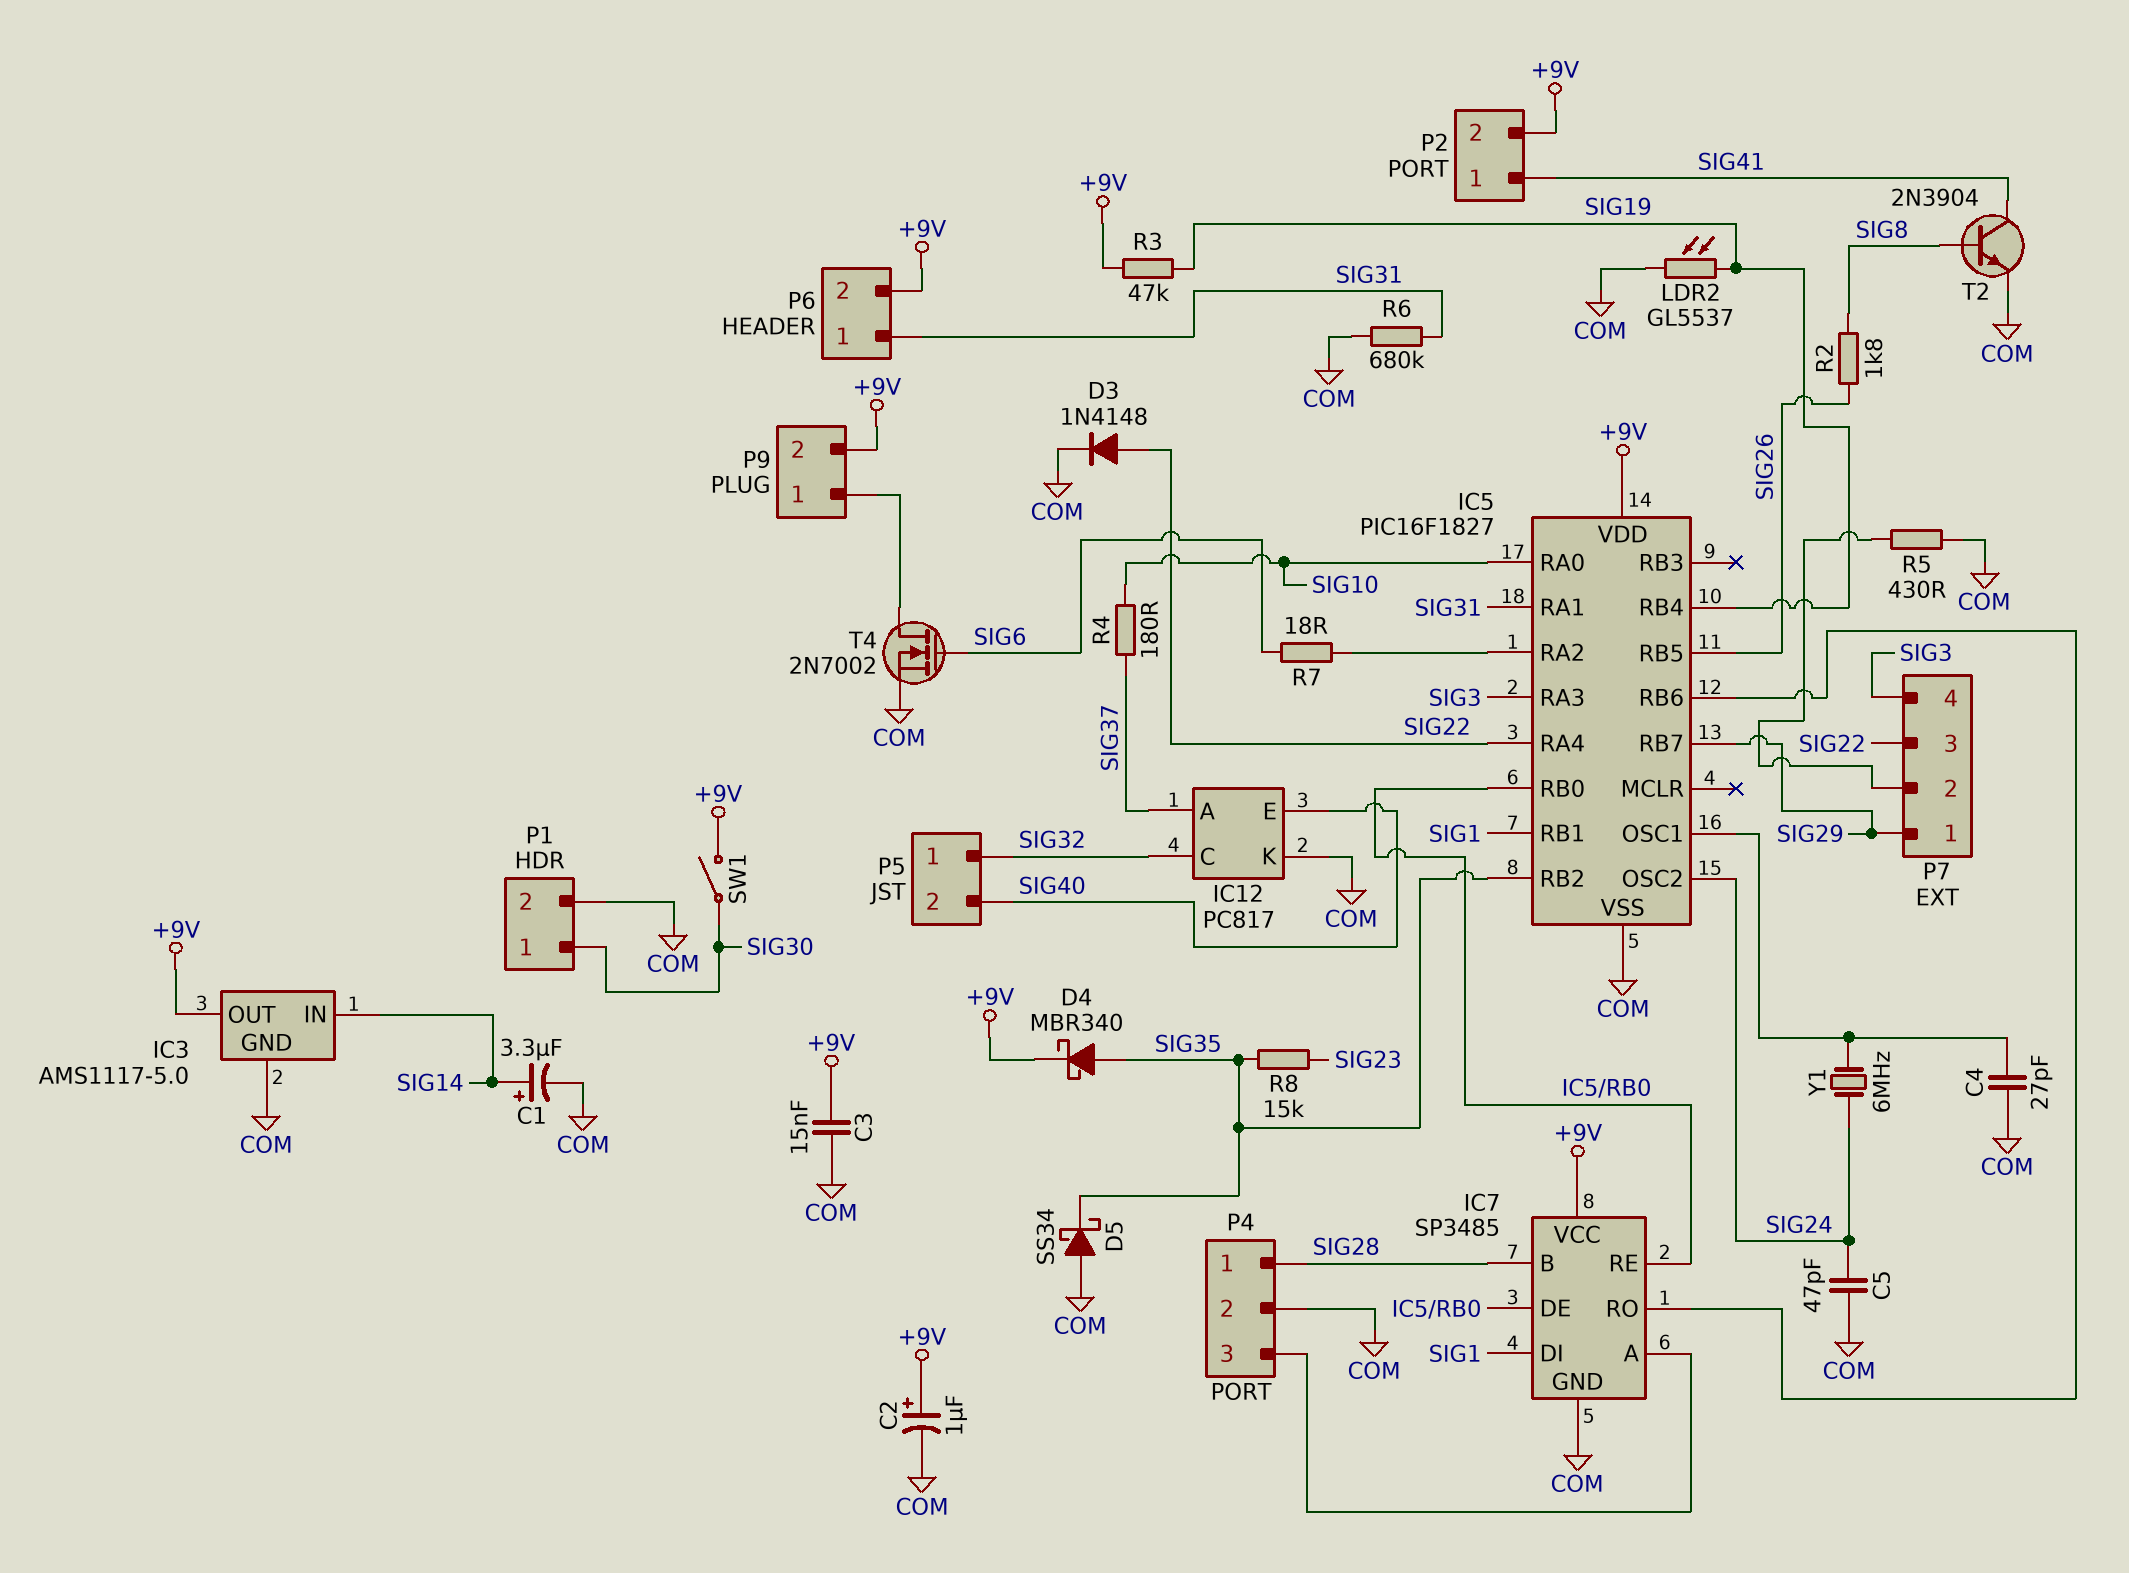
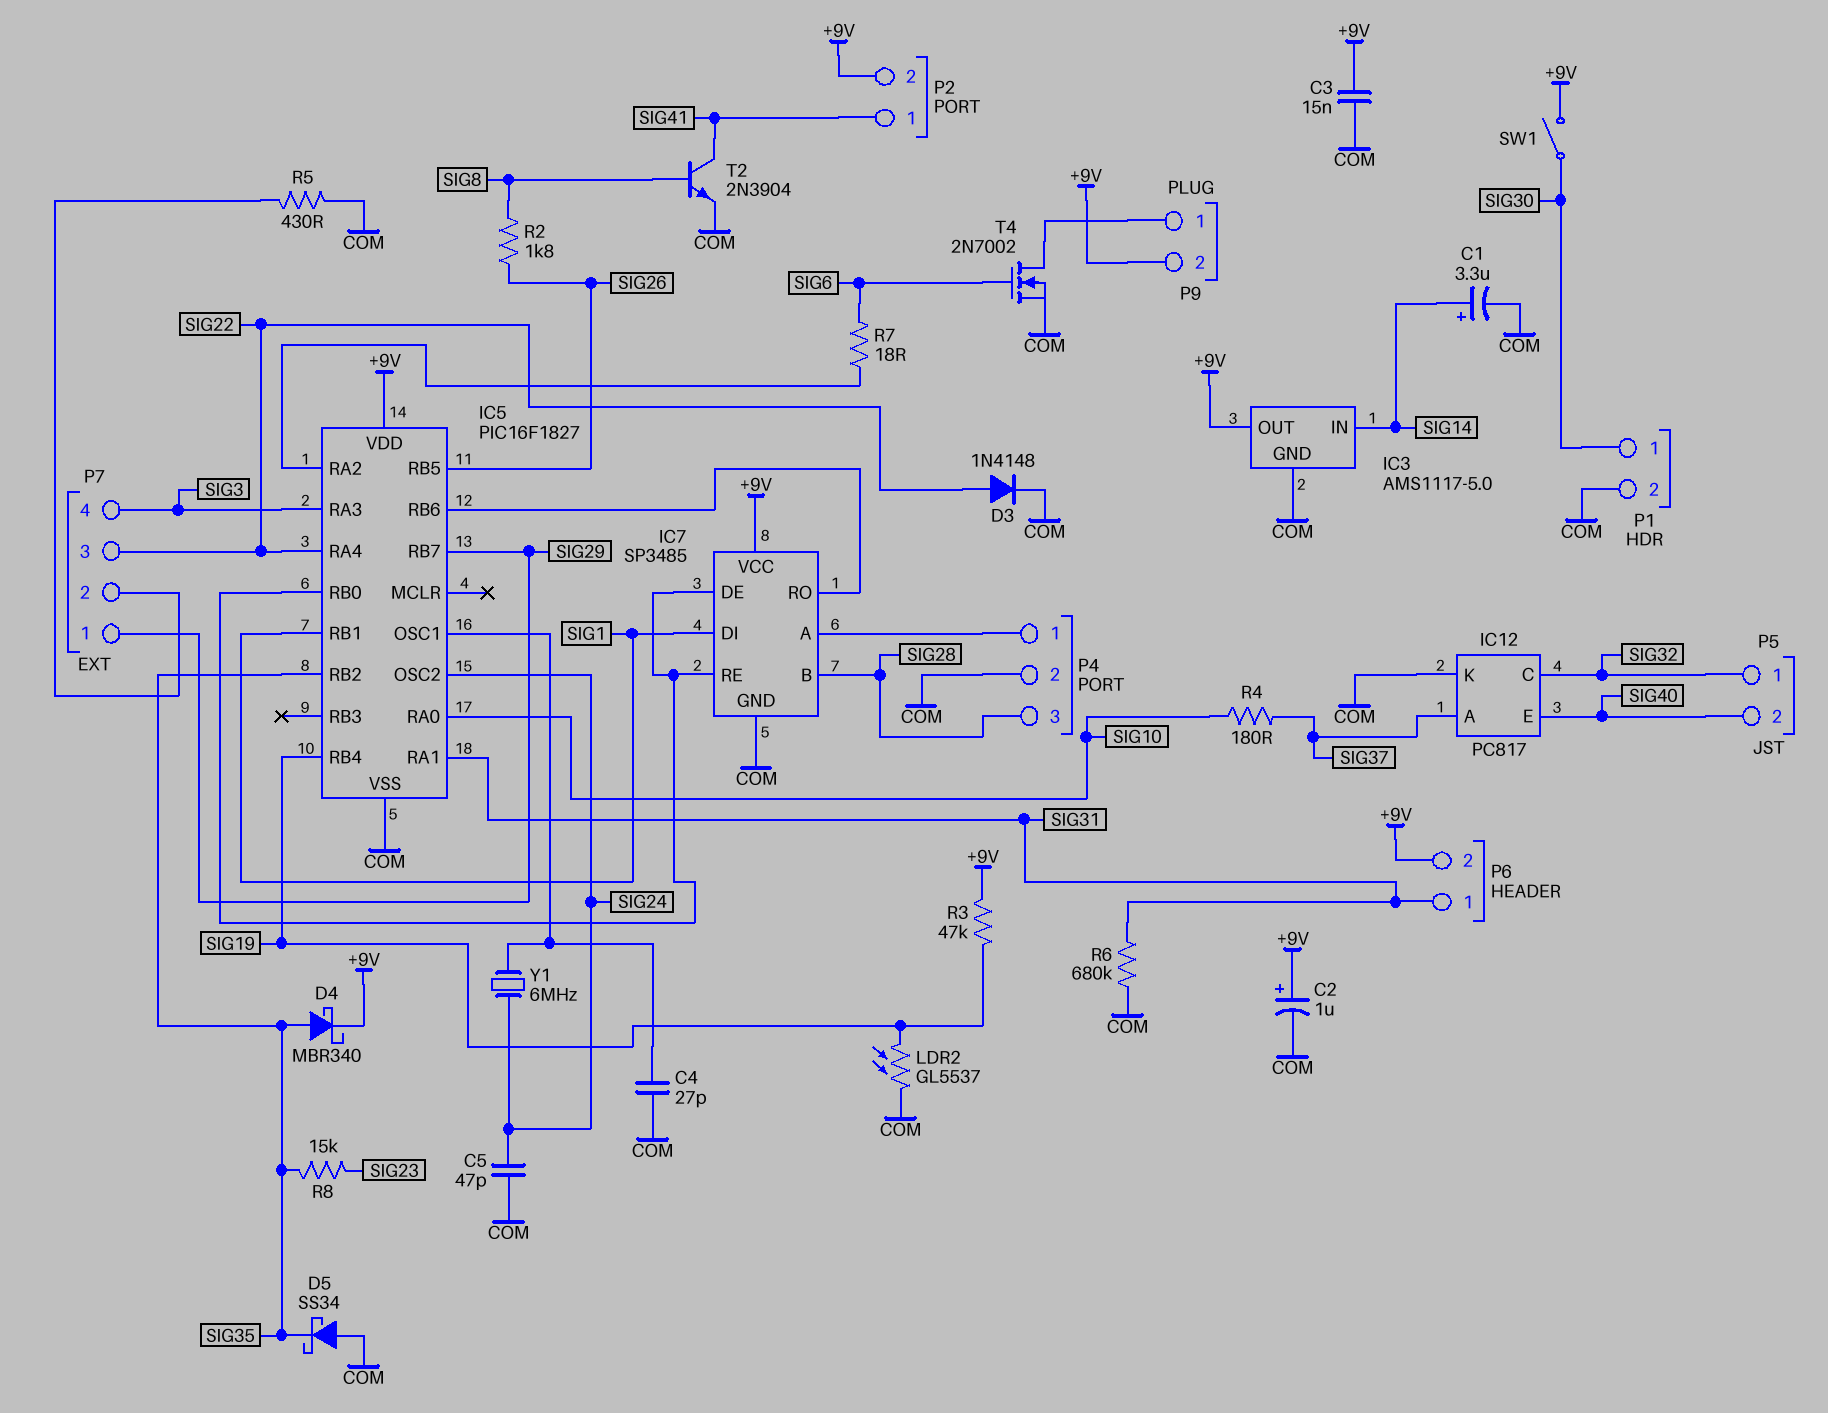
P4 pin 1: SIG28 -> IC7/A
P4 pin 3: IC7/A -> SIG28

